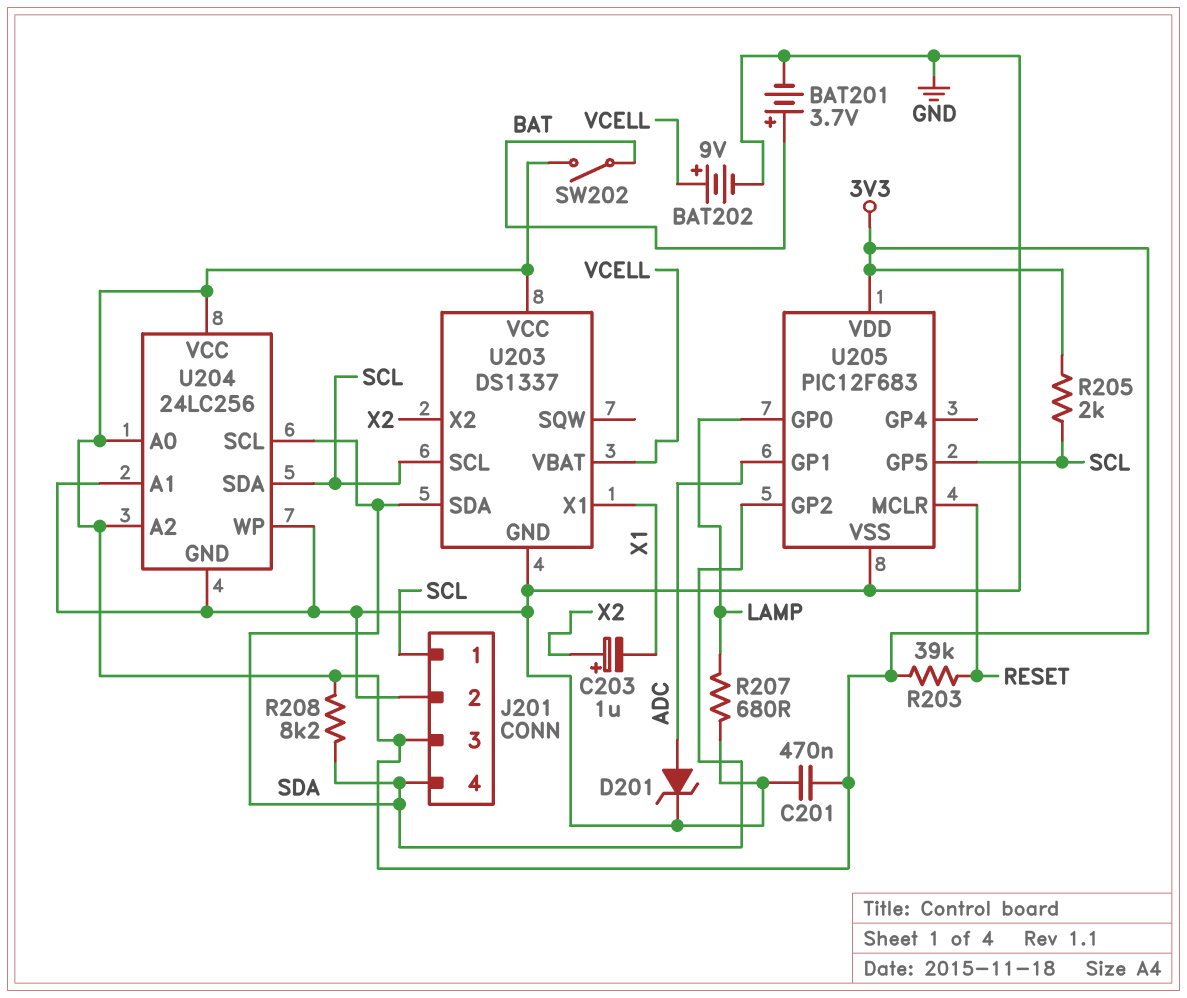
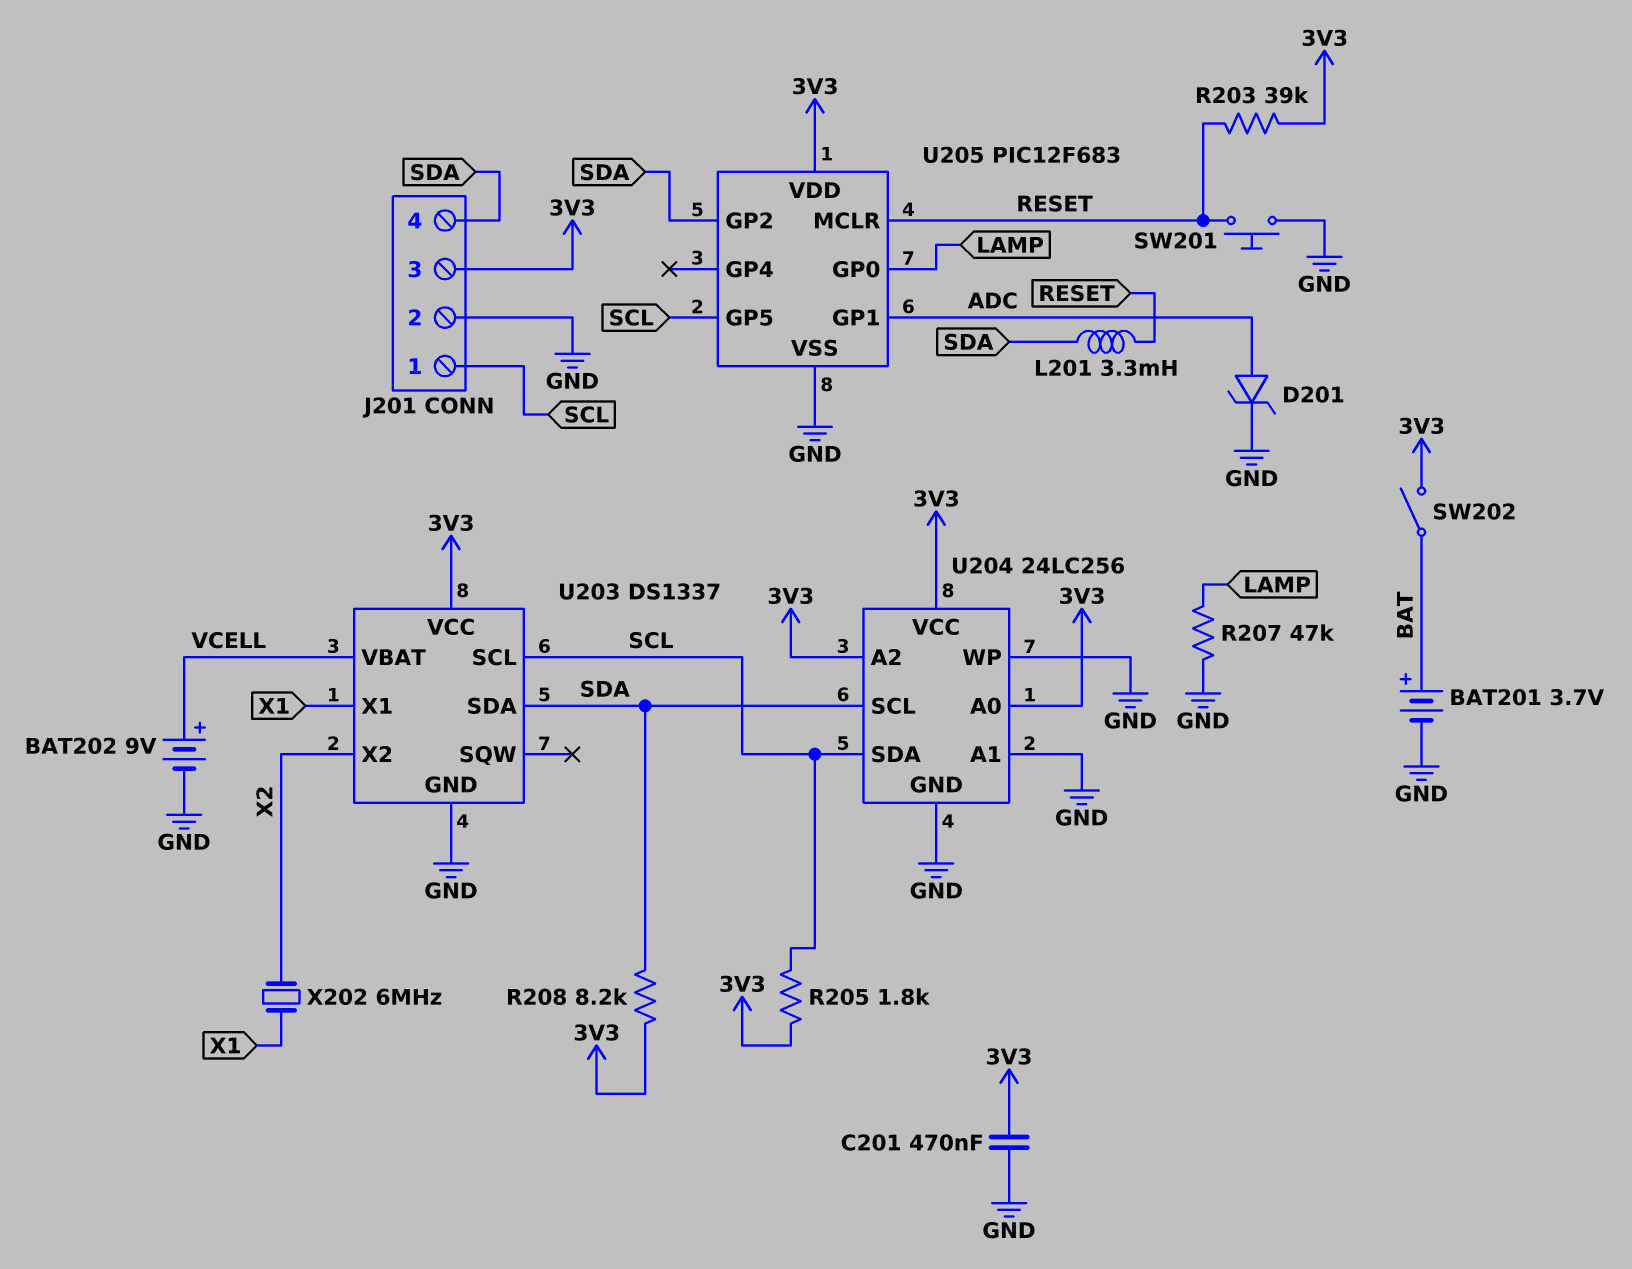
C203: 1uF (plus X2, minus X1) -> none
L201: none -> 3.3mH (RESET, SDA)
R205: 2k (3V3, SCL) -> 1.8k (3V3, SCL)
R207: 680 (GND, LAMP) -> 47k (GND, LAMP)
SW201: none -> button (GND, RESET)
X202: none -> 6MHz (X1, X2)

